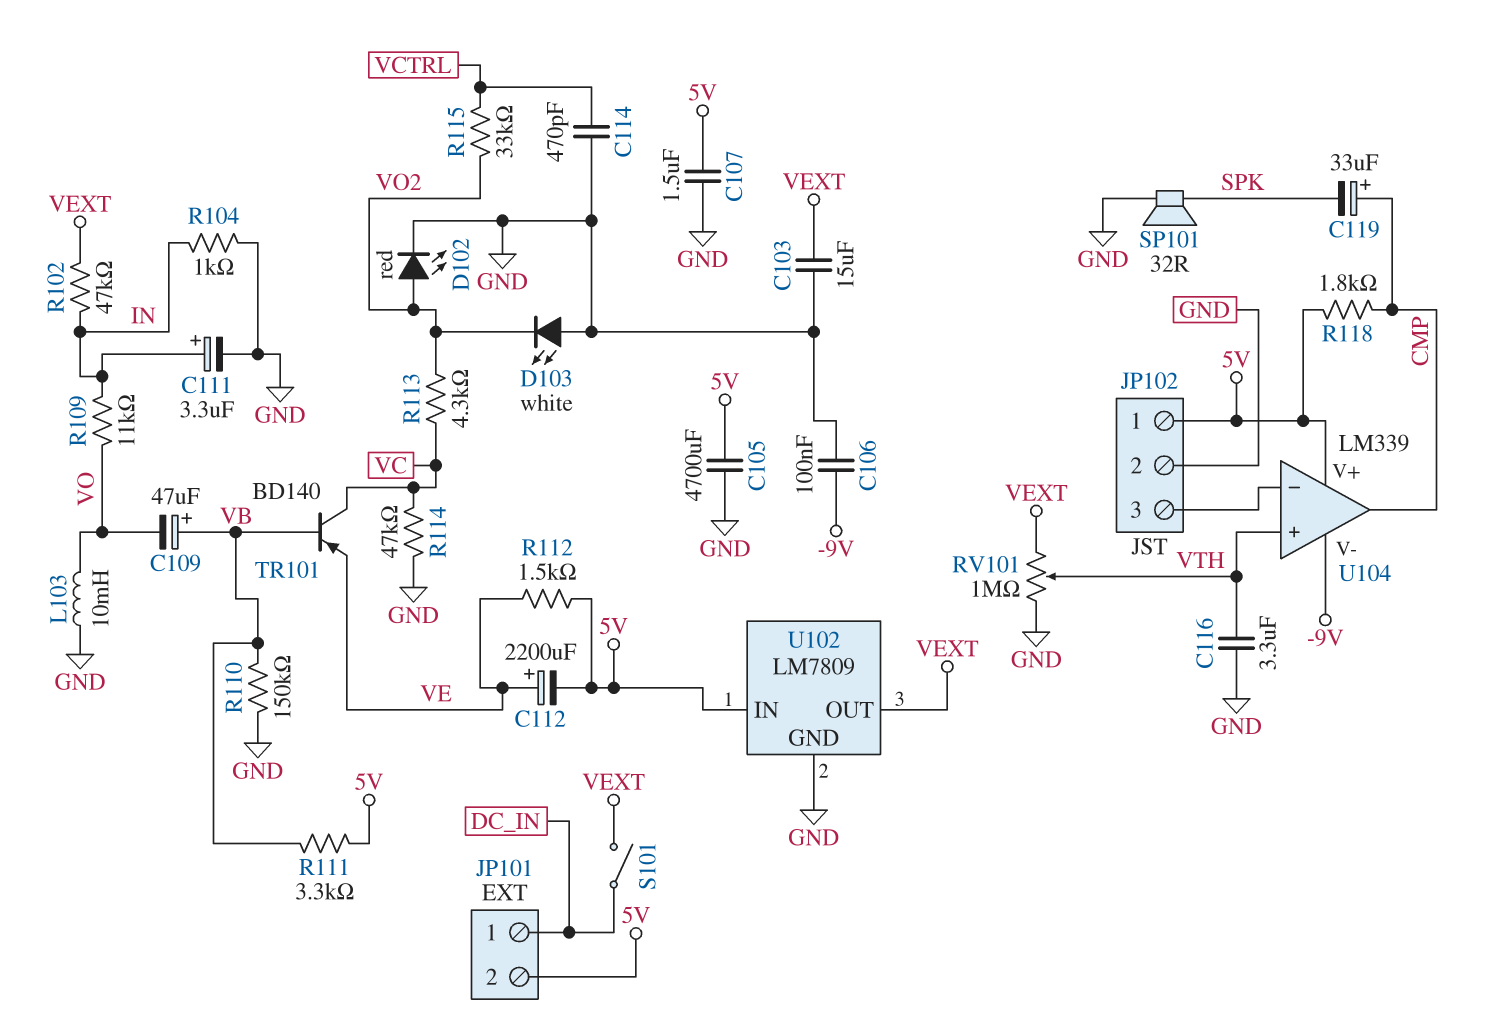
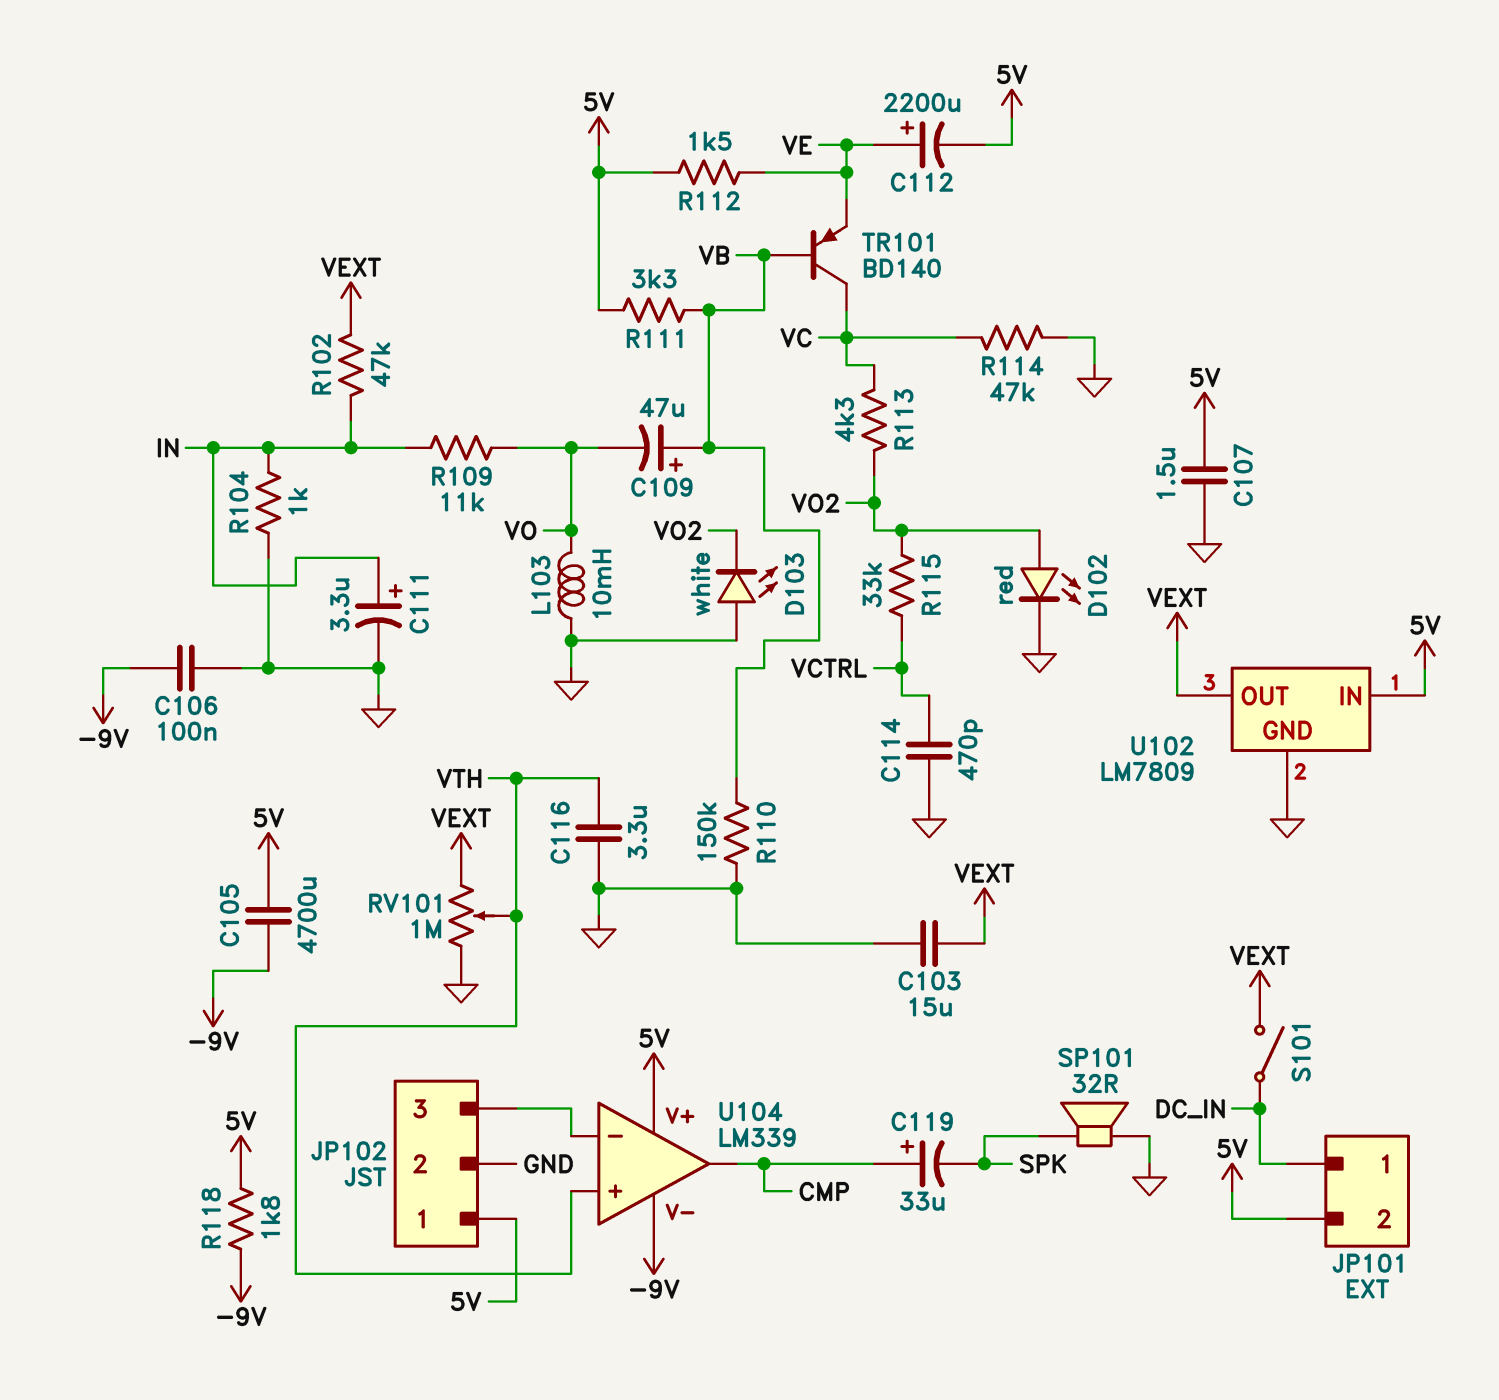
C105: 4700uF (5V, GND) -> 4700uF (-9V, 5V)
R118: 1.8k (5V, CMP) -> 1.8k (-9V, 5V)

